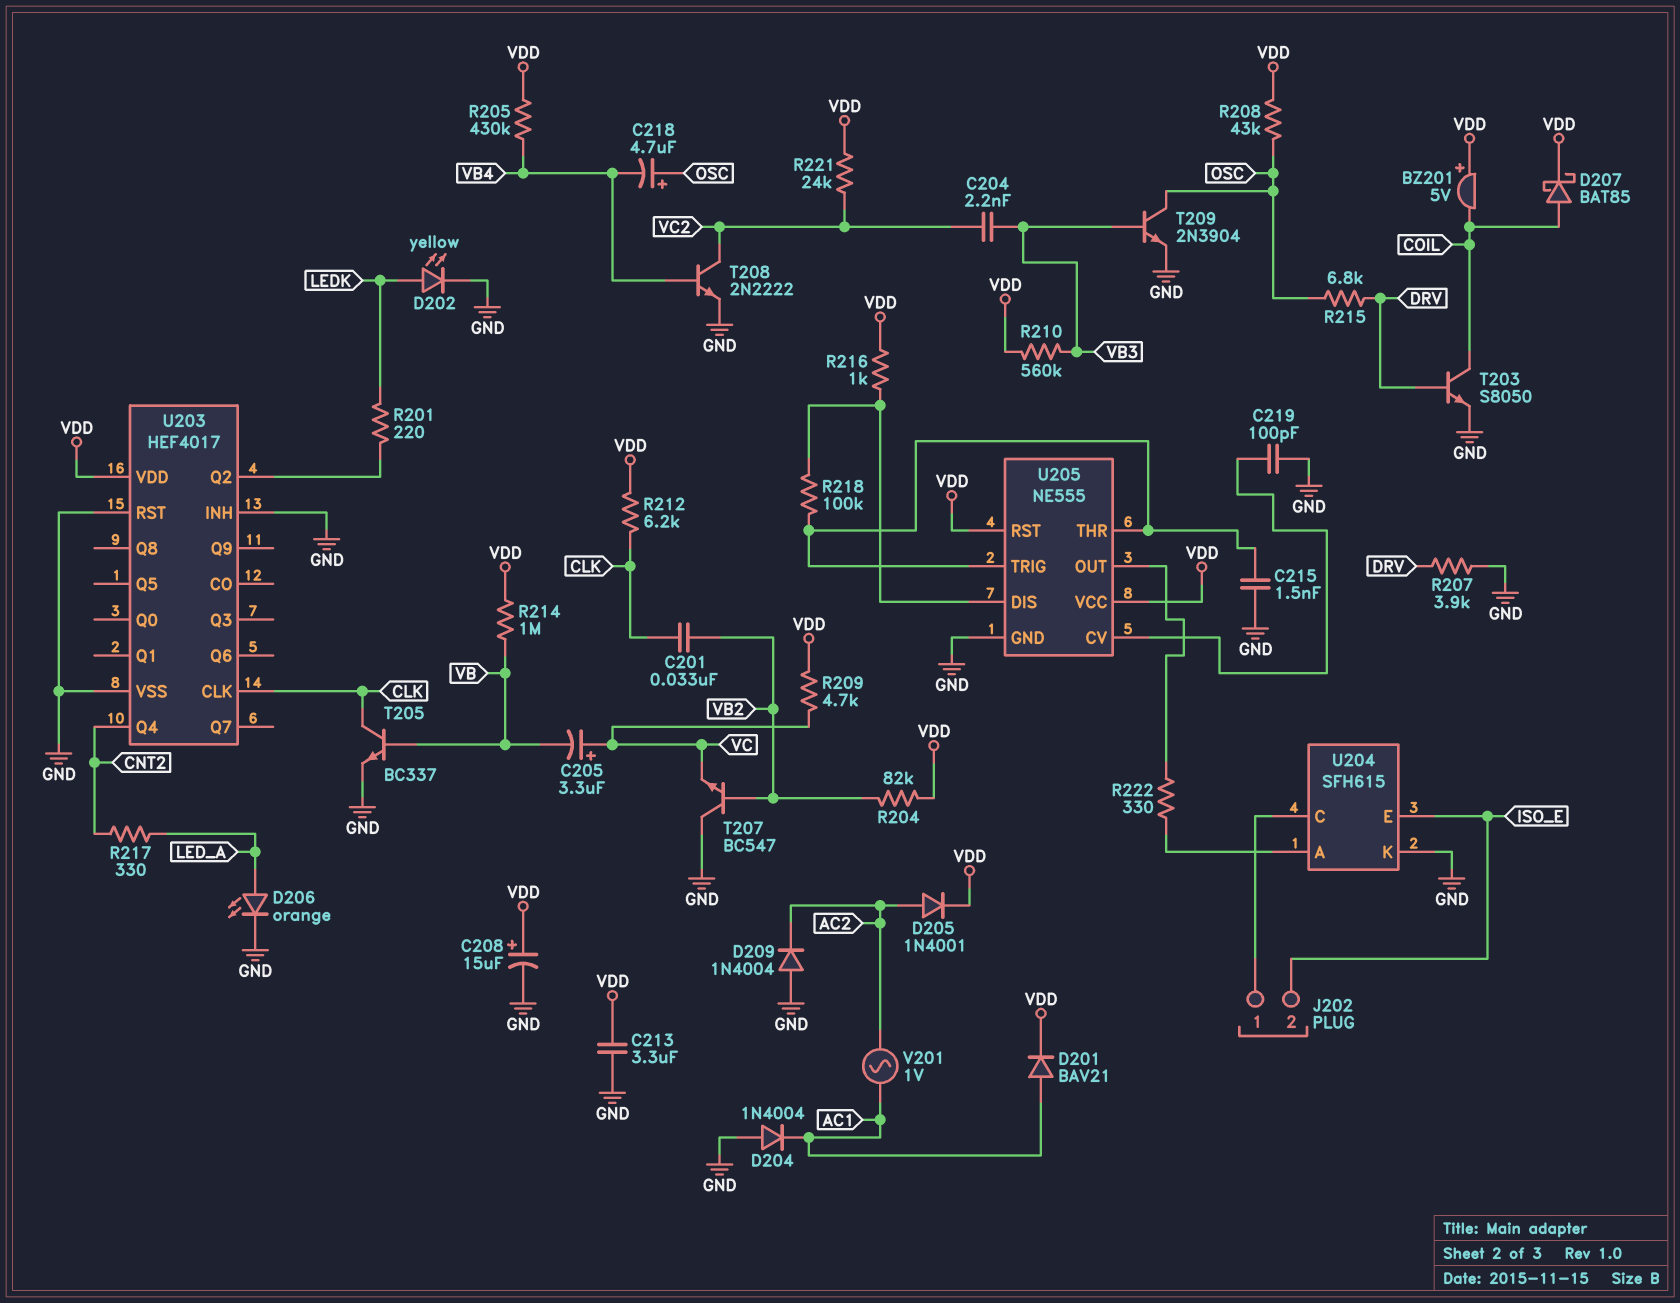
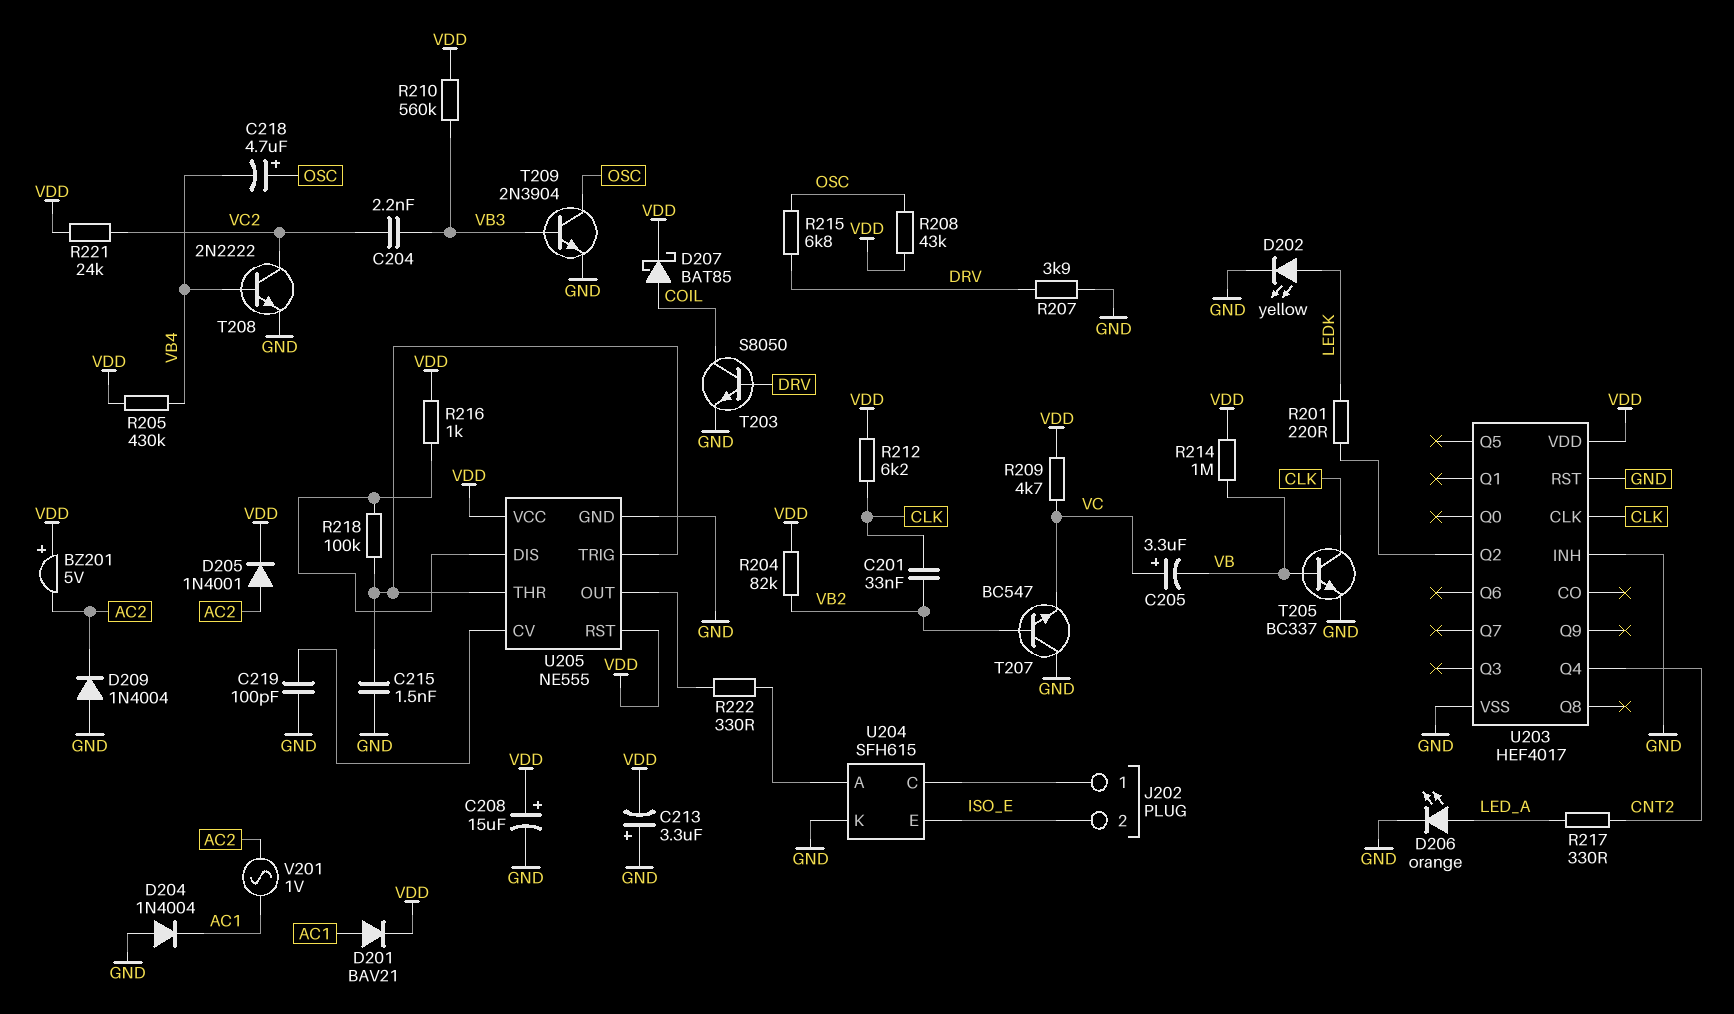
BZ201: buzzer 5V (plus VDD, minus COIL) -> buzzer 5V (plus VDD, minus AC2)
C213: 3.3uF (GND, VDD) -> 3.3uF (plus GND, minus VDD)

